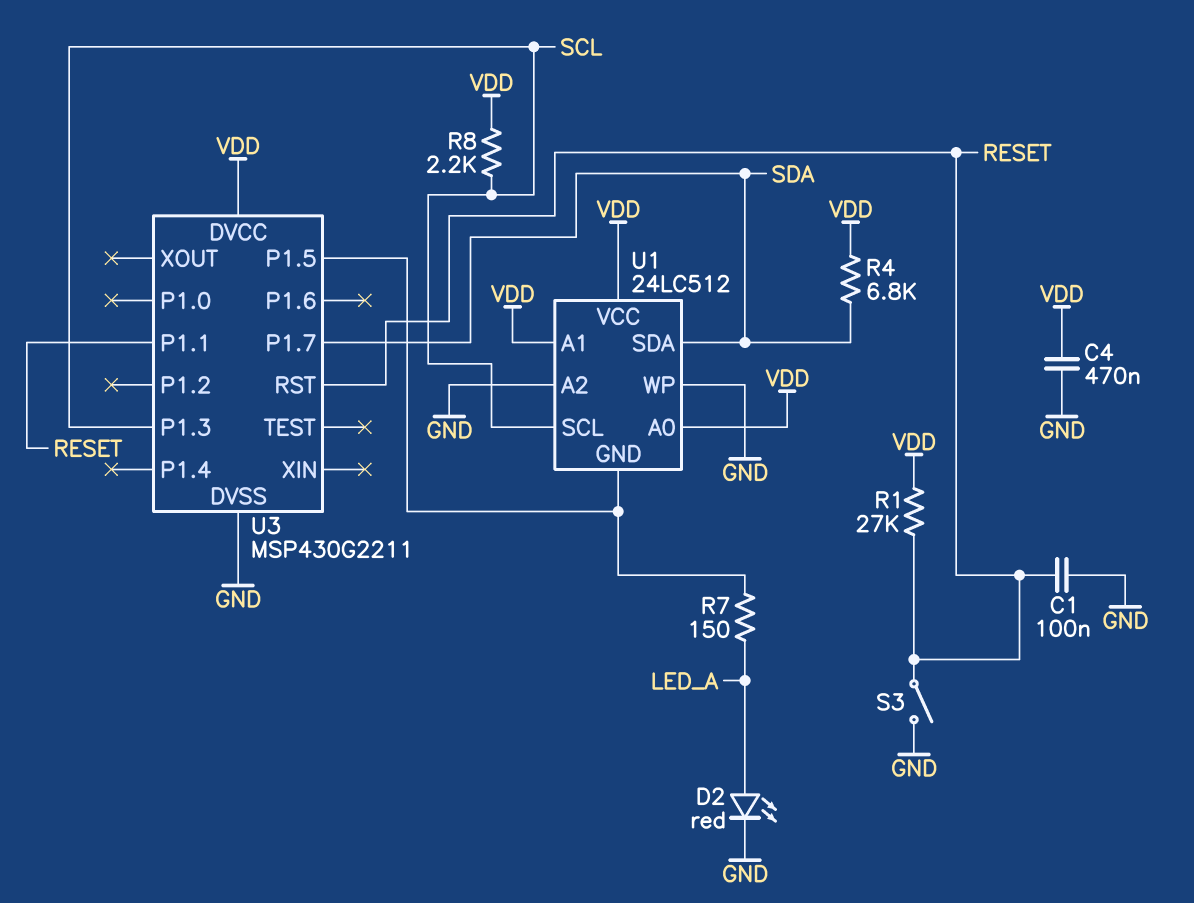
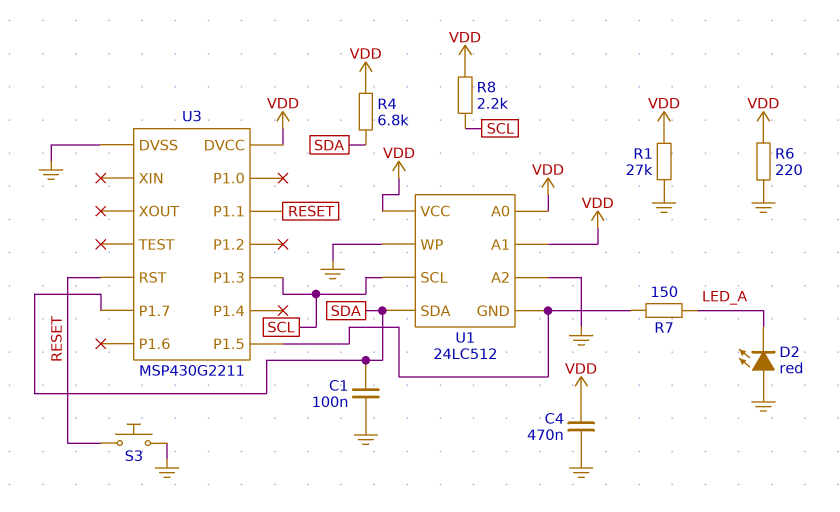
C1: 100nF (GND, RESET) -> 100nF (GND, SDA)
D2: LED red (A LED_A, K GND) -> LED red (A GND, K LED_A)
R1: 27k (RESET, VDD) -> 27k (GND, VDD)
R6: none -> 220 (GND, VDD)
S3: switch (GND, RESET) -> button (GND, RESET)

